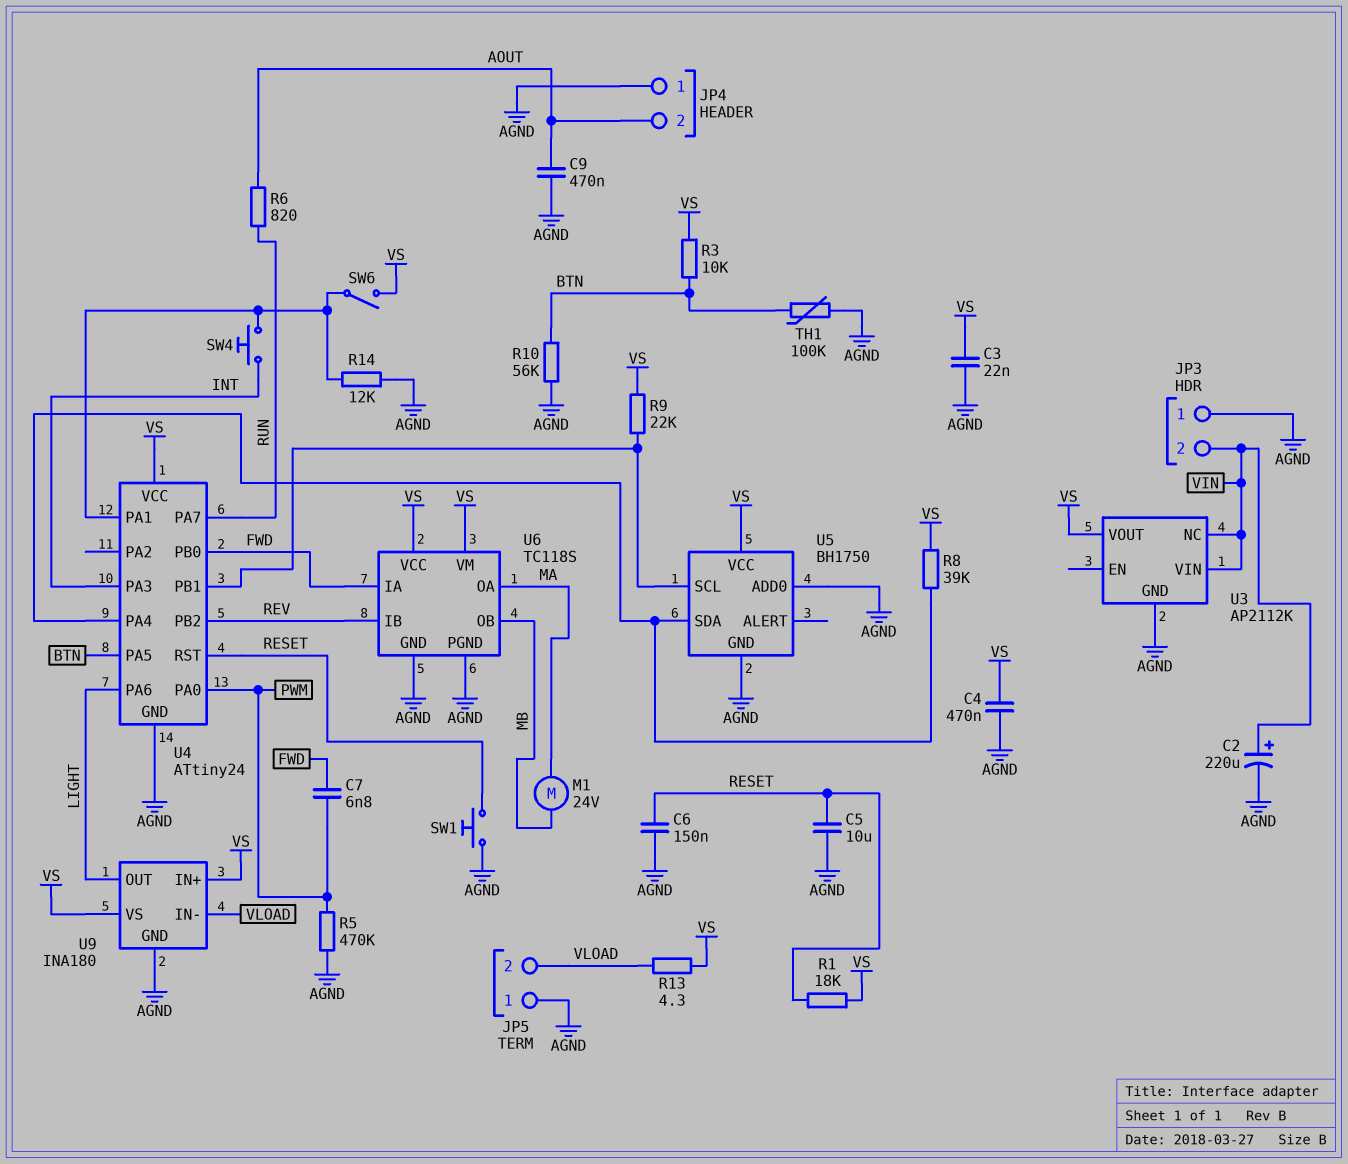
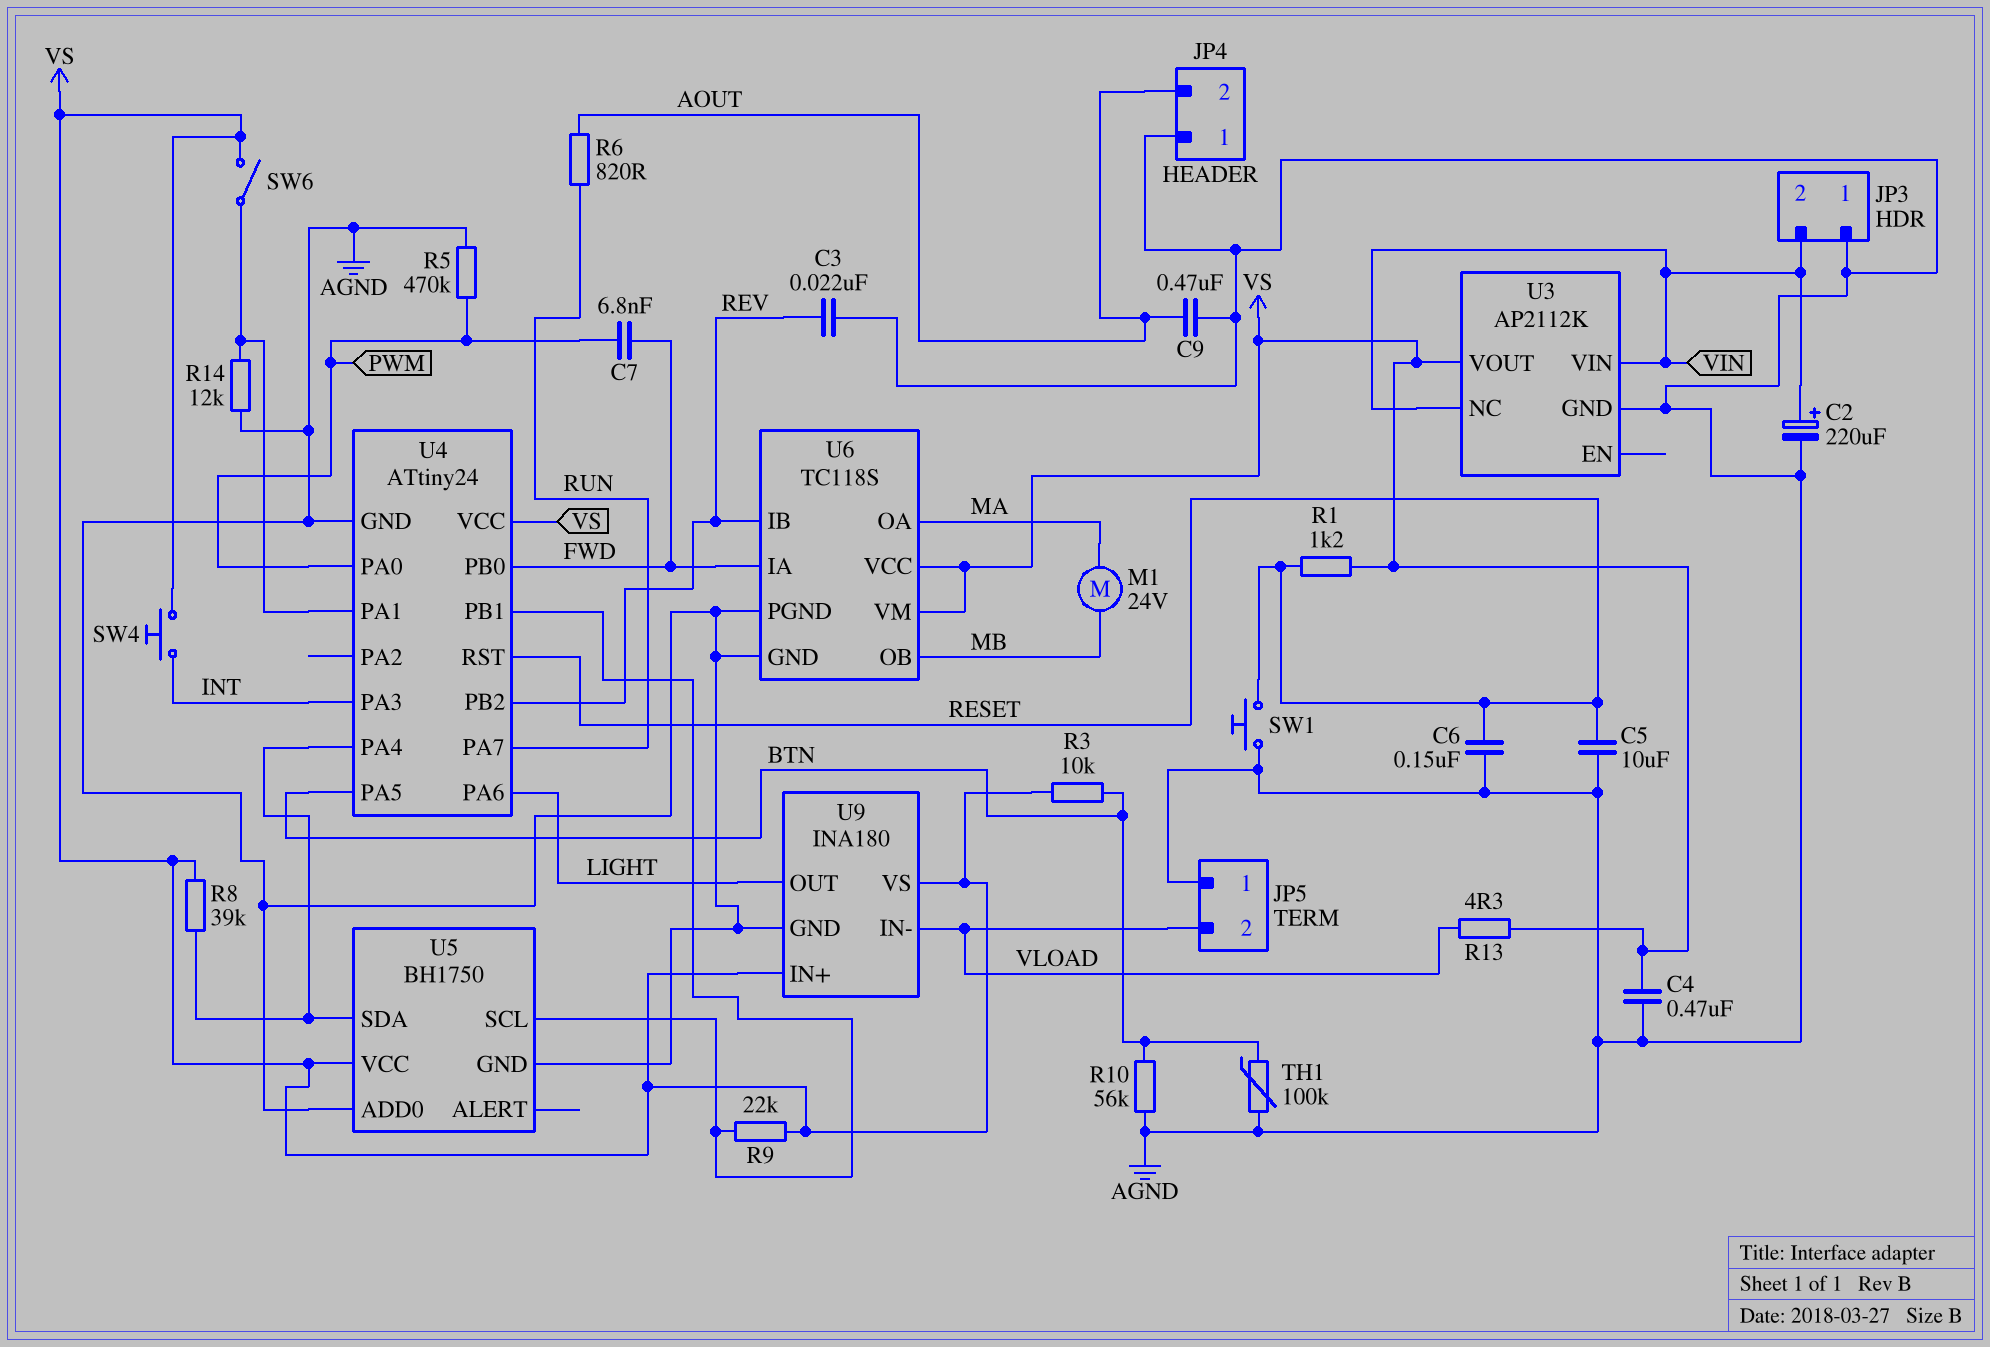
C3: 22nF (AGND, VS) -> 22nF (AGND, REV)
R1: 18k (RESET, VS) -> 1.2k (RESET, VS)
SW4: button (INT, U4/PA1) -> button (INT, VS)

